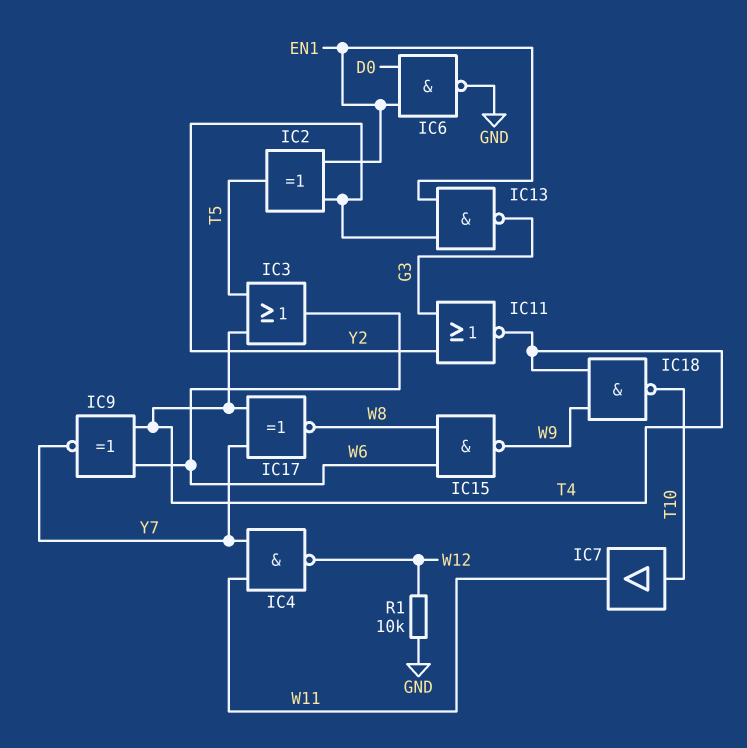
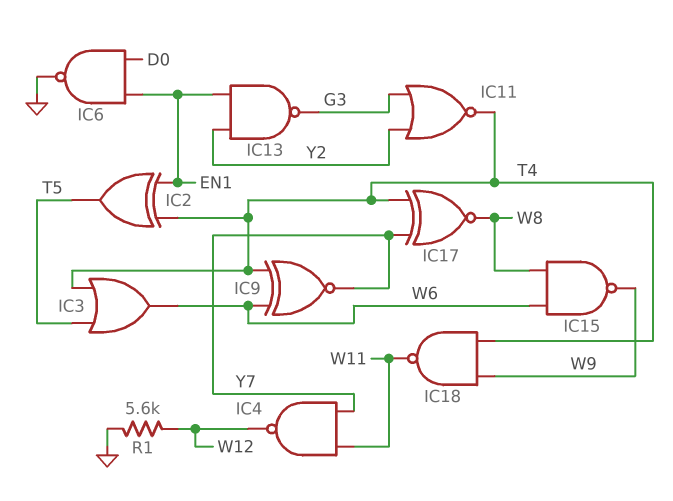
IC2: XOR (in EN1, in Y2, out T5) -> XOR (in EN1, in T4, out T5)
IC7: buffer (in T10, out W11) -> none
IC18: NAND (in T4, in W9, out T10) -> NAND (in T4, in W9, out W11)
R1: 10k (GND, W12) -> 5.6k (GND, W12)

